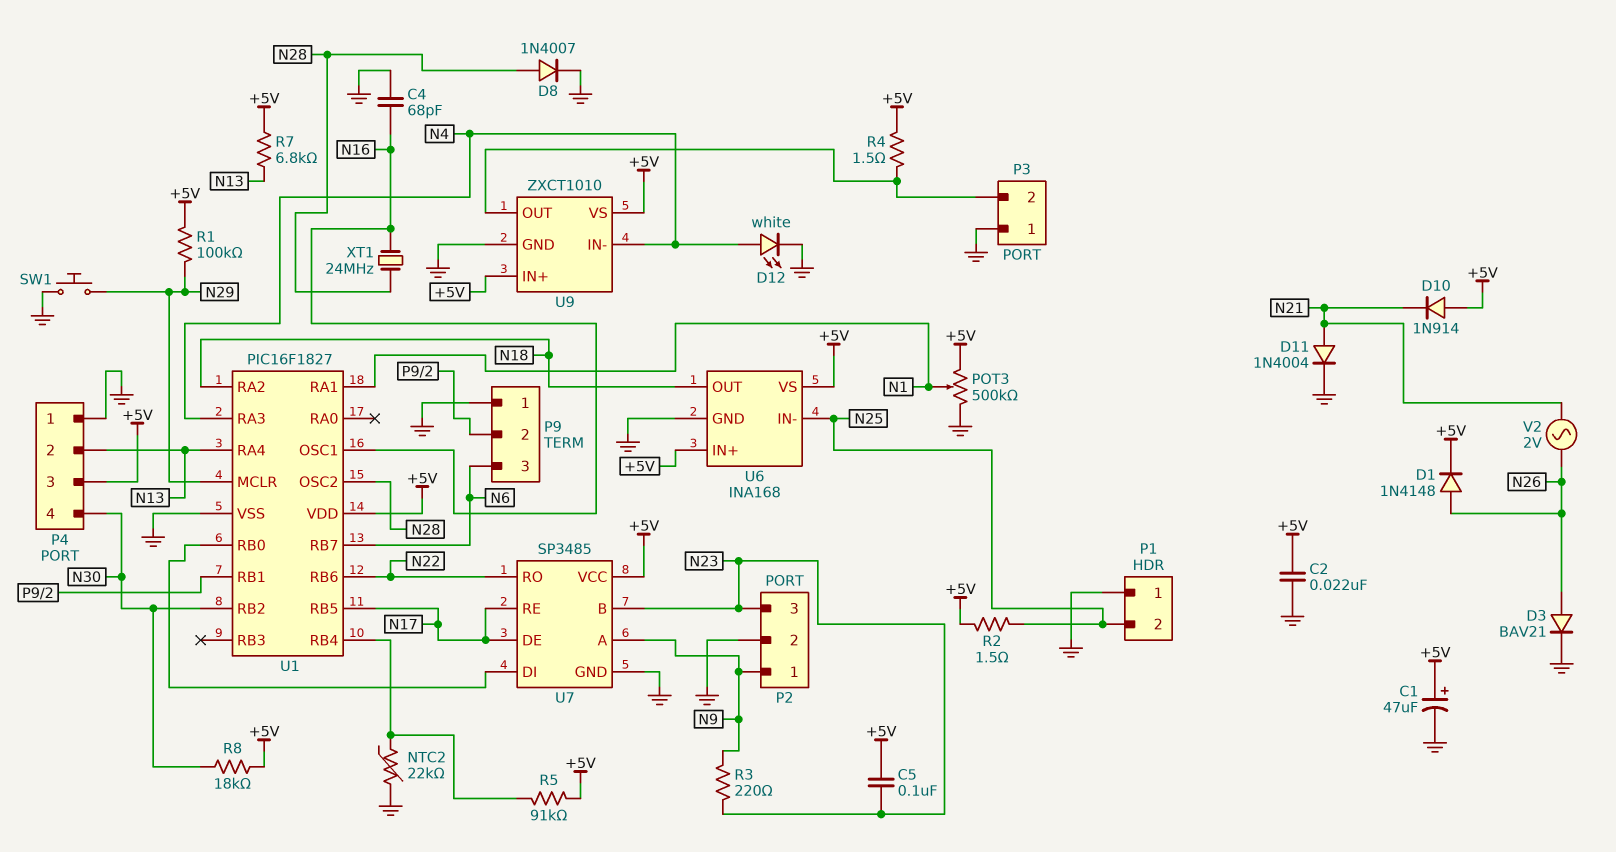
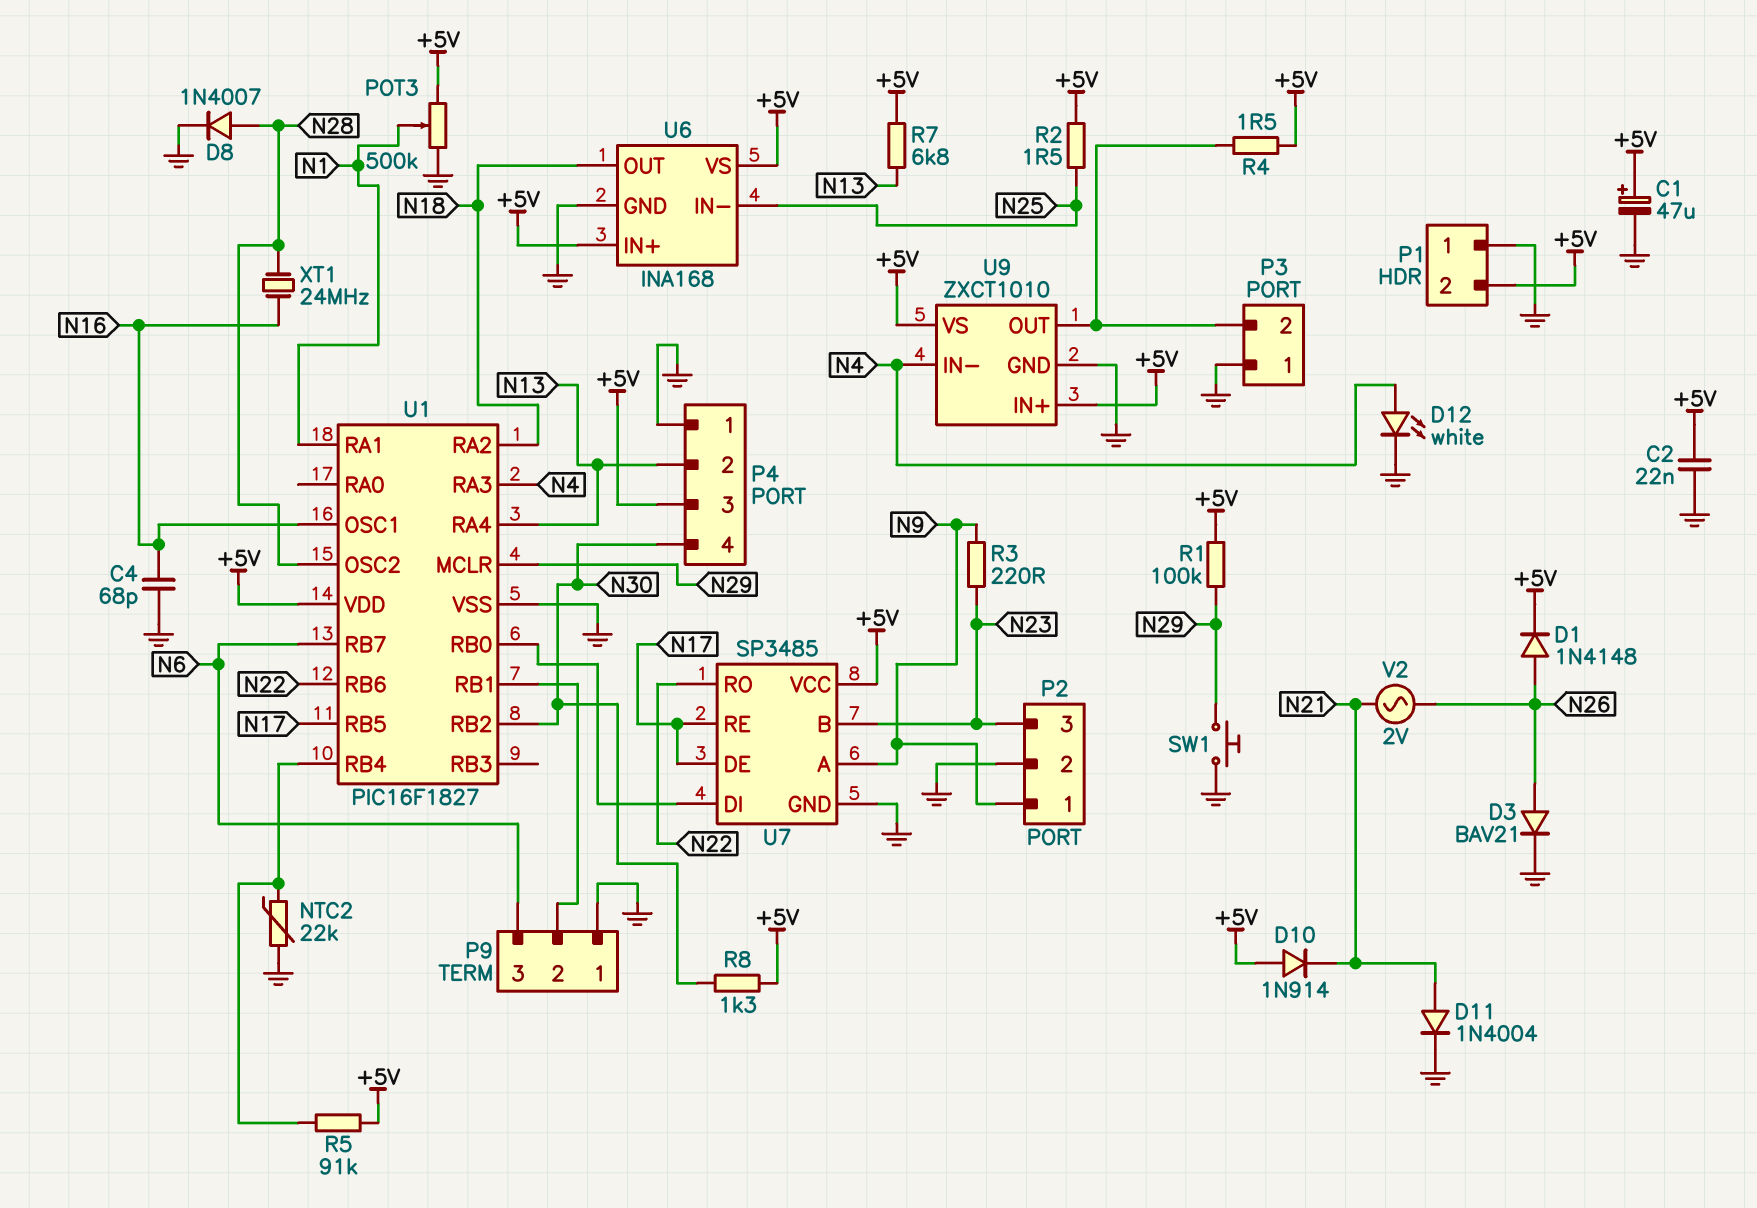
C5: 100nF (+5V, N23) -> none
P1 pin 2: N25 -> +5V
R8: 18k (+5V, N30) -> 1.3k (+5V, N30)

